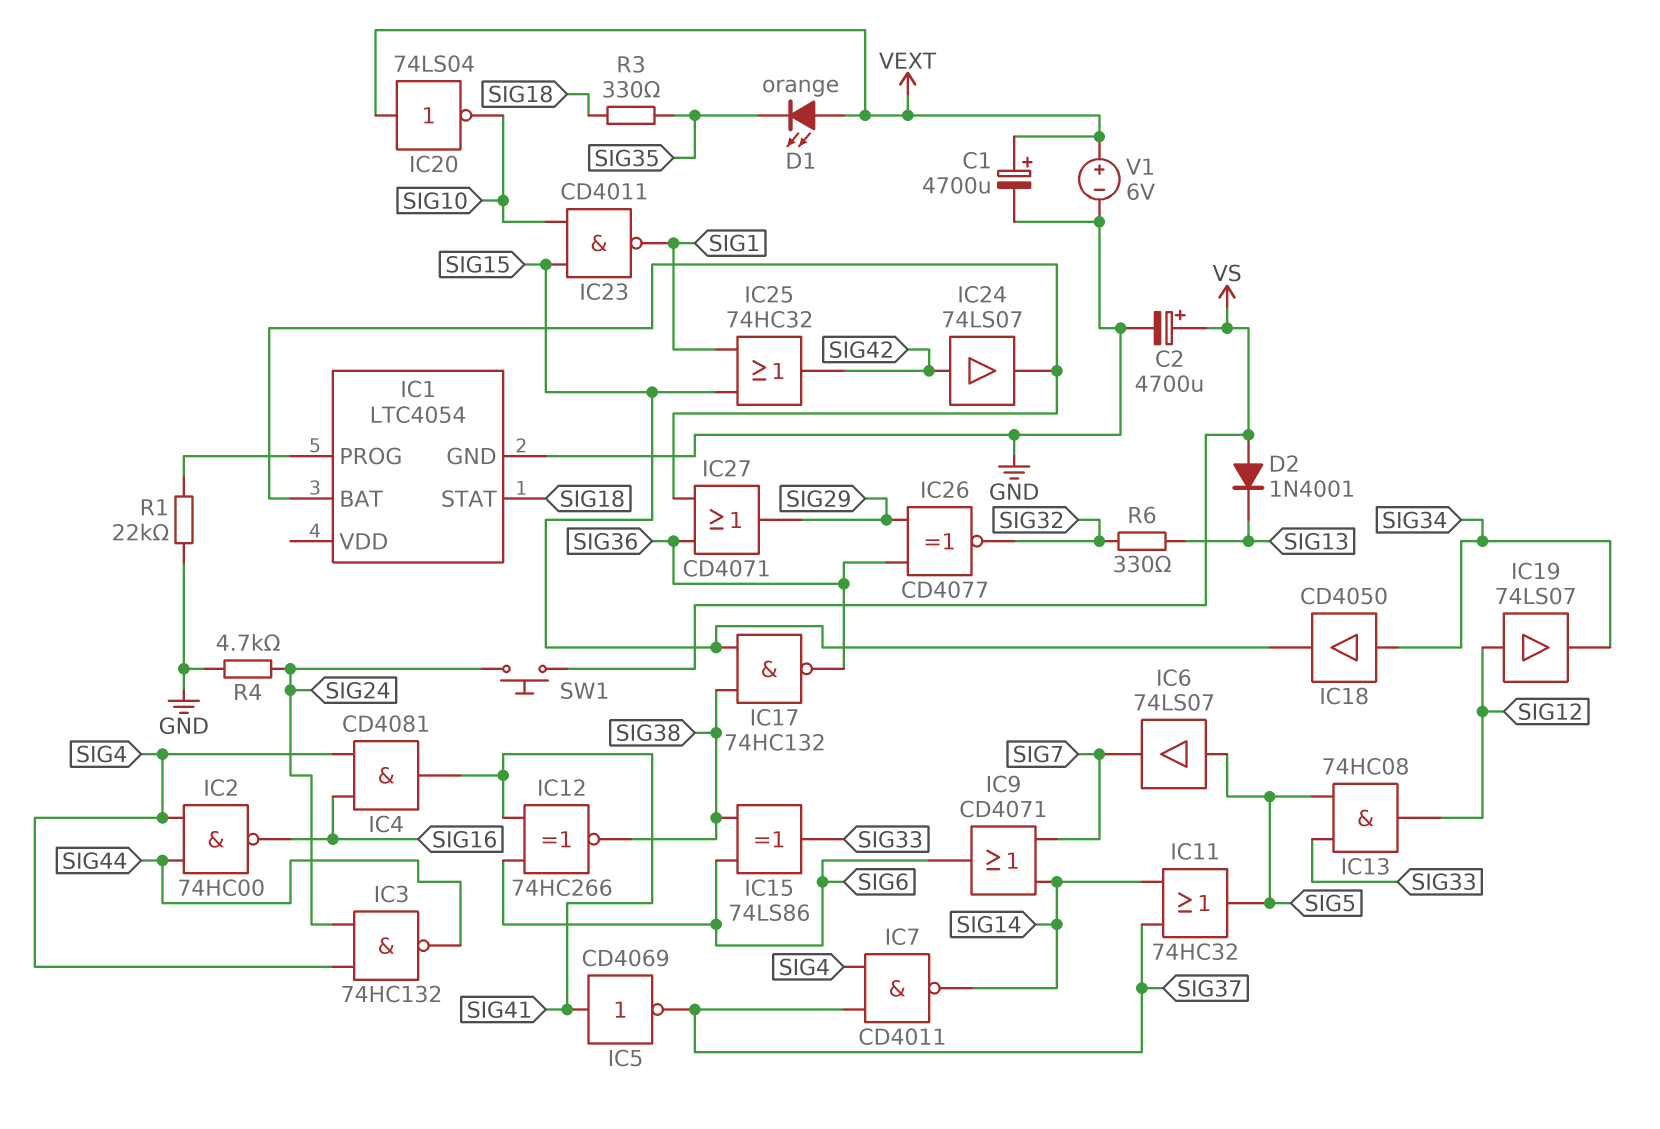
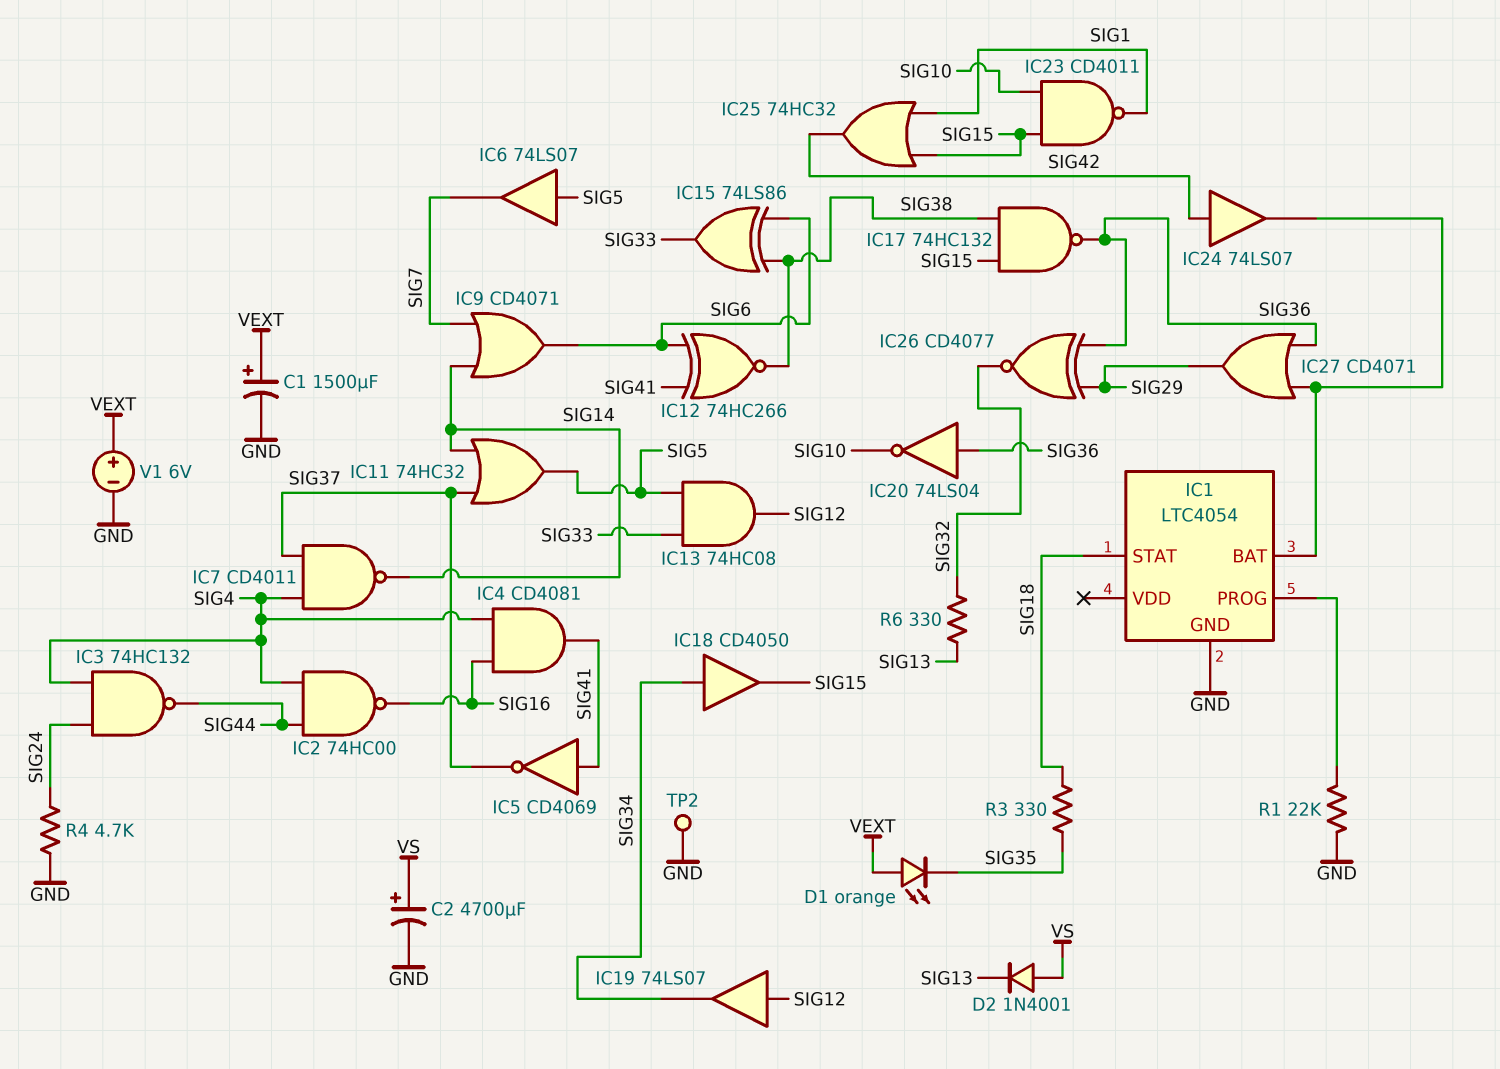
C1: 4700uF (plus VEXT, minus GND) -> 1500uF (plus VEXT, minus GND)
IC20: NOT 74LS04 (in VEXT, out SIG10) -> NOT 74LS04 (in SIG36, out SIG10)
SW1: button (SIG24, VS) -> none
TP2: none -> test point (GND)

